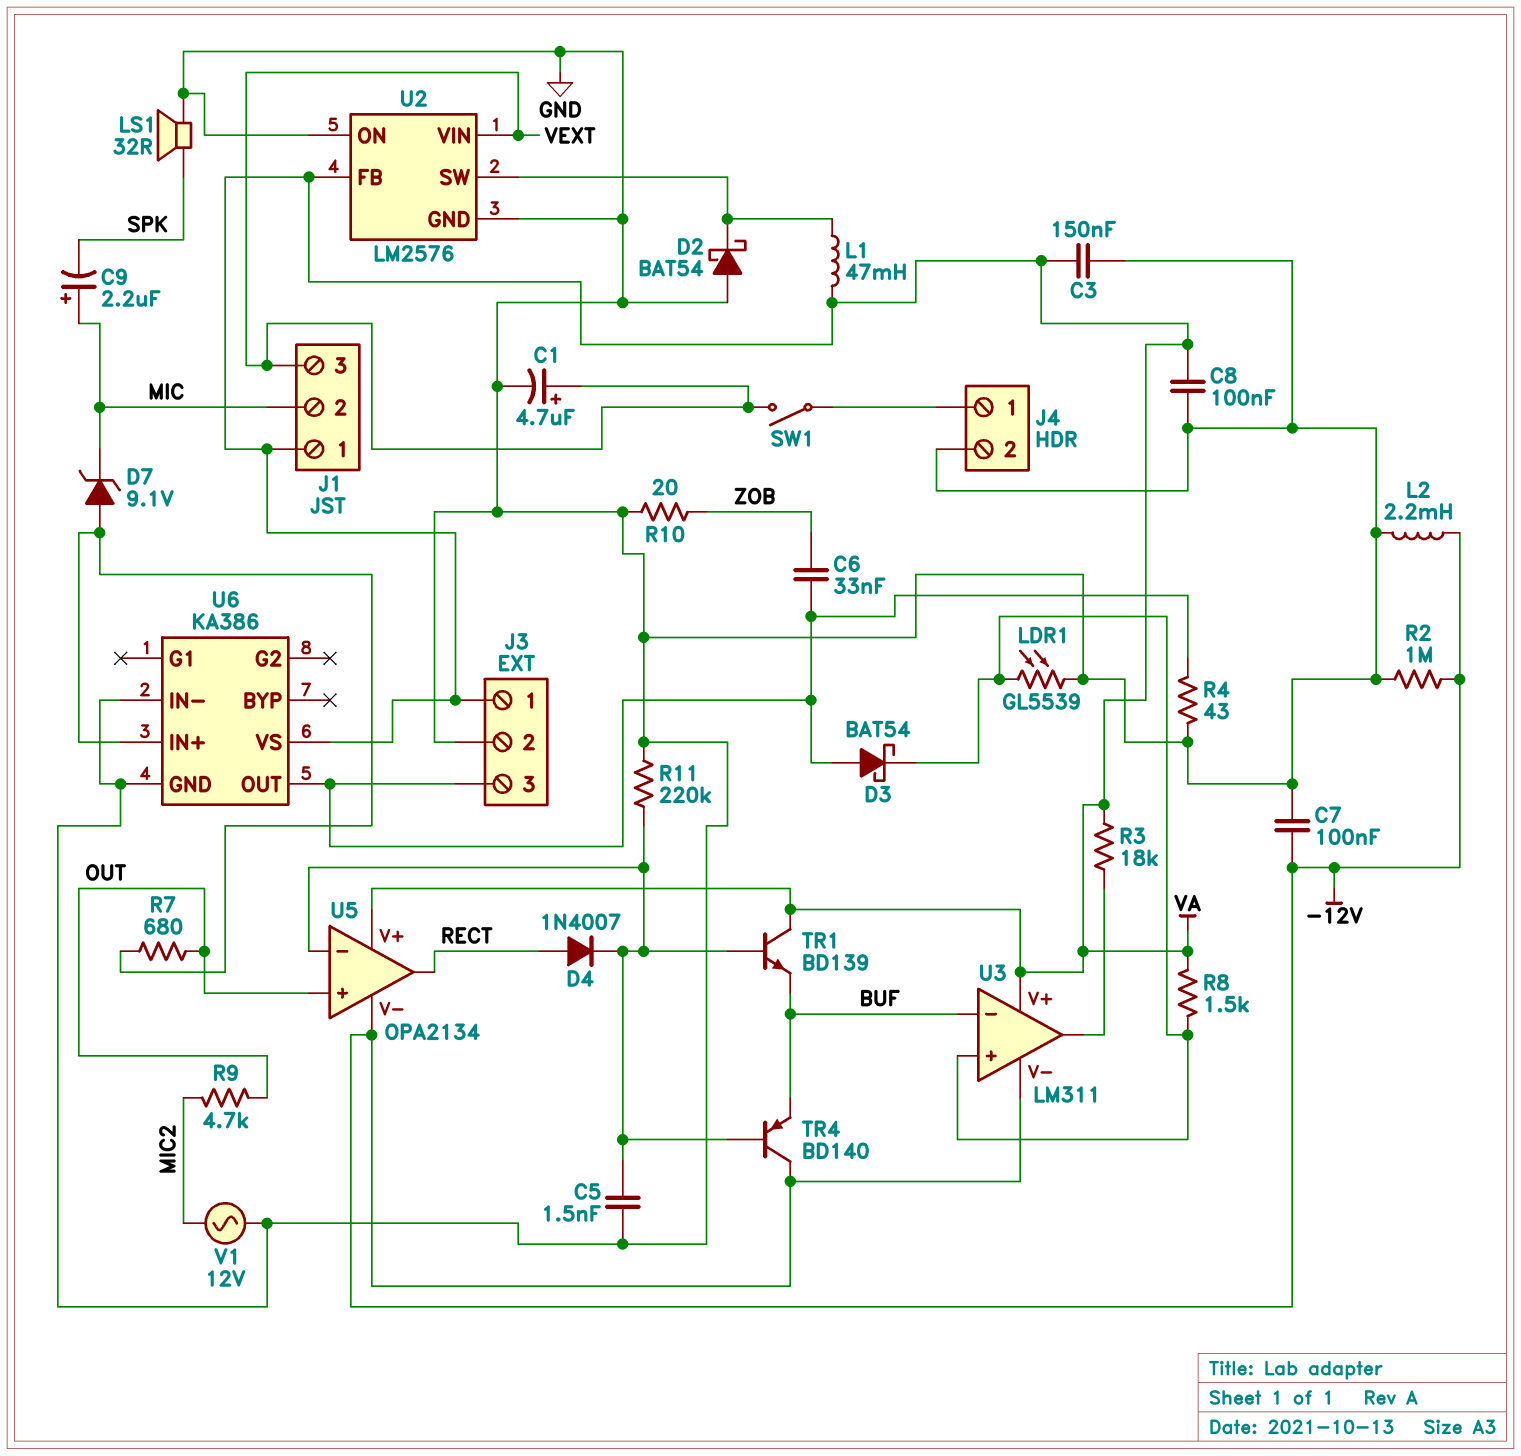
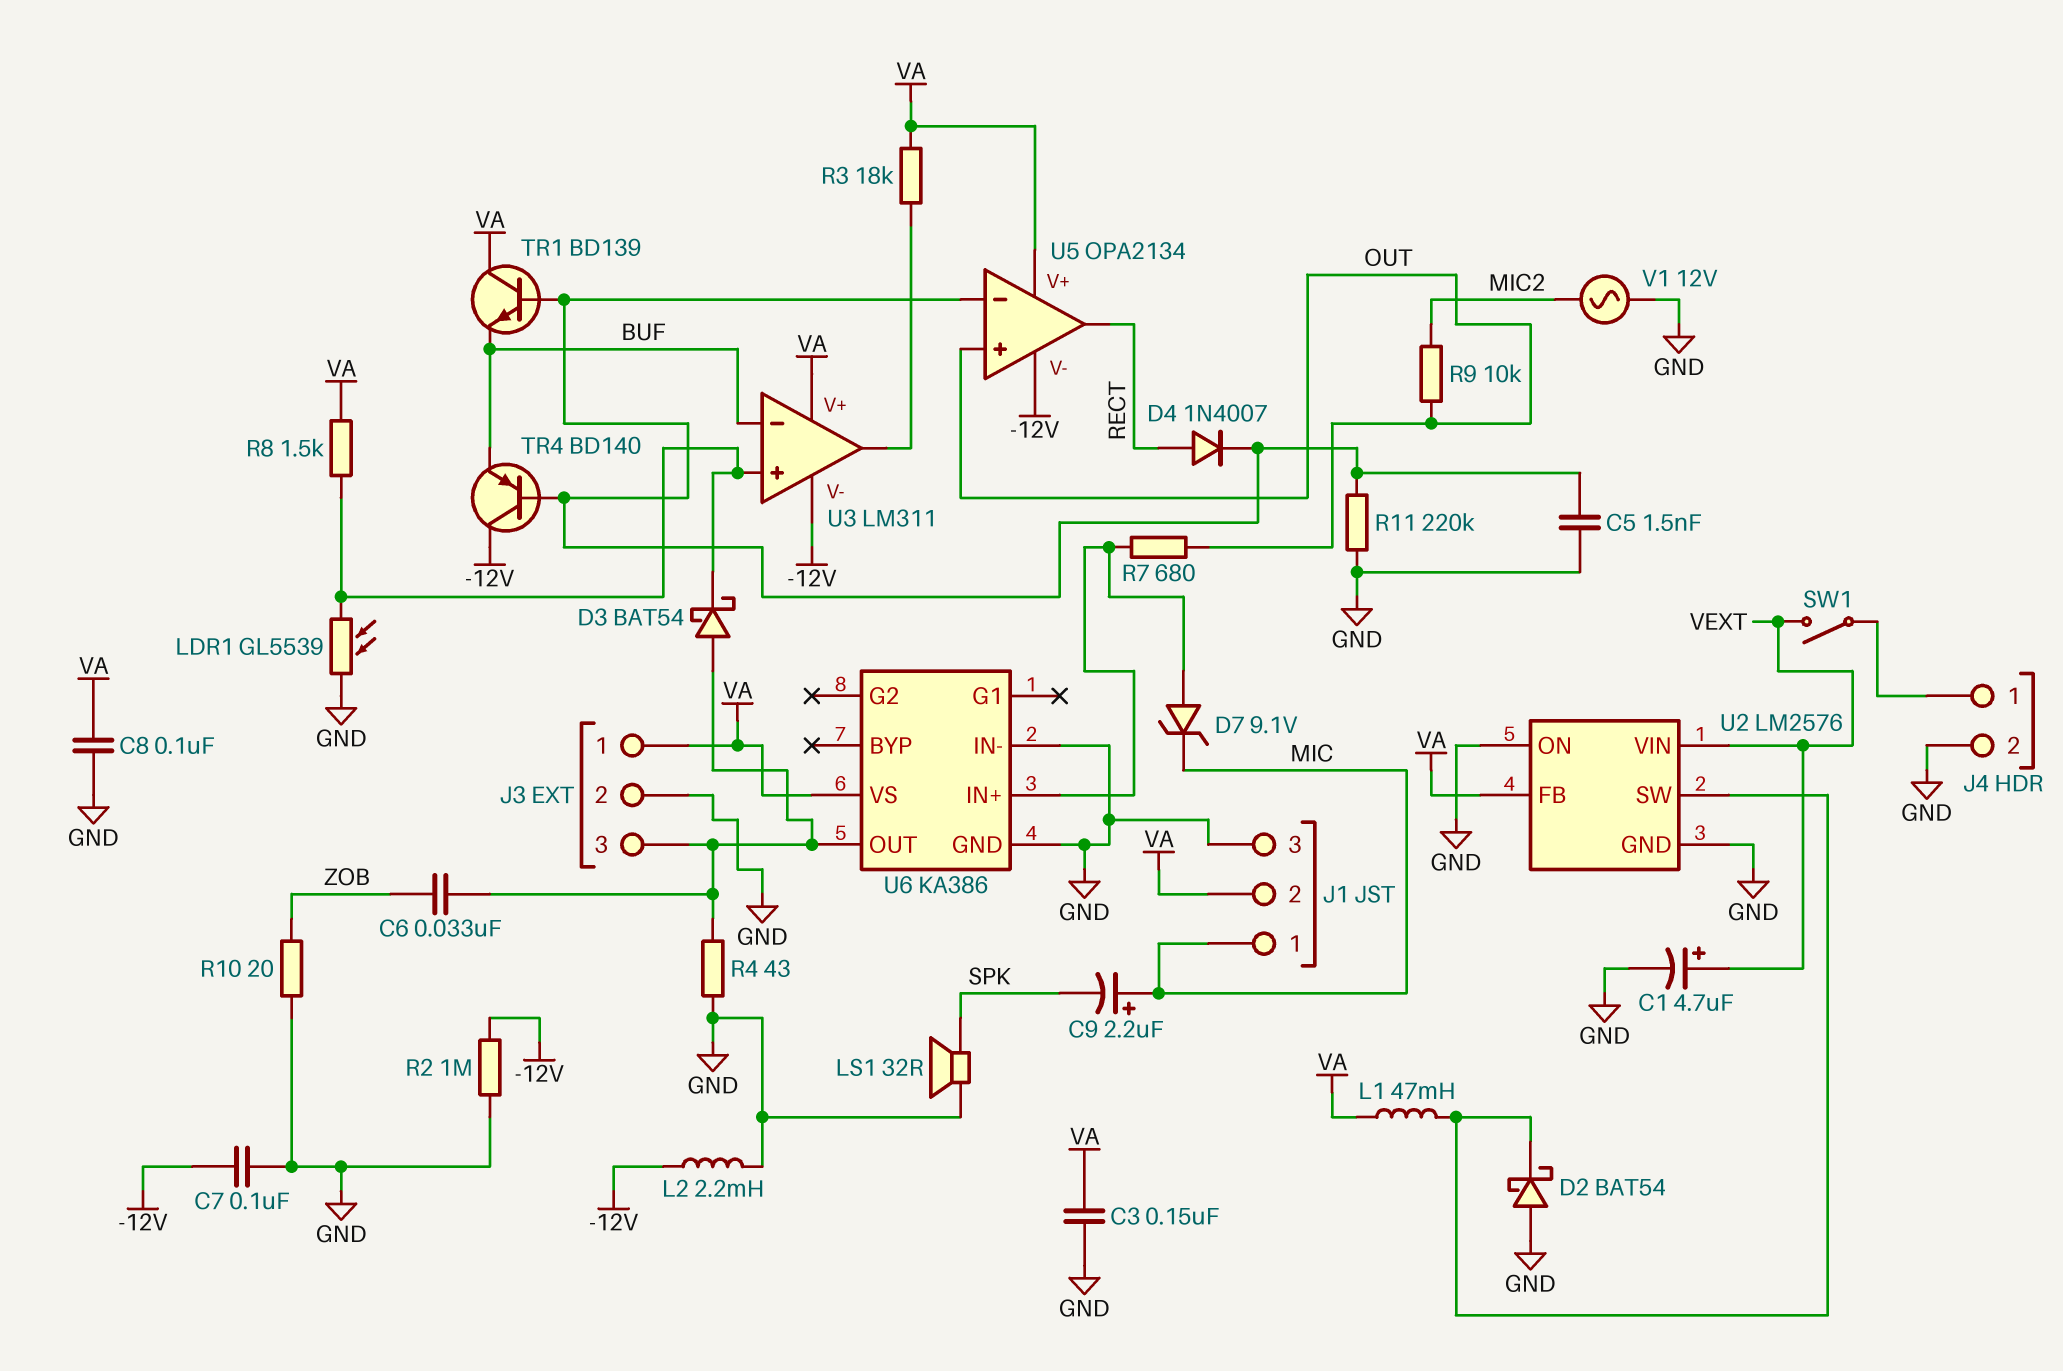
J1 pin 1: VA -> MIC
J1 pin 2: MIC -> VA
J1 pin 3: VEXT -> GND
R9: 4.7k (MIC2, OUT) -> 10k (MIC2, OUT)

